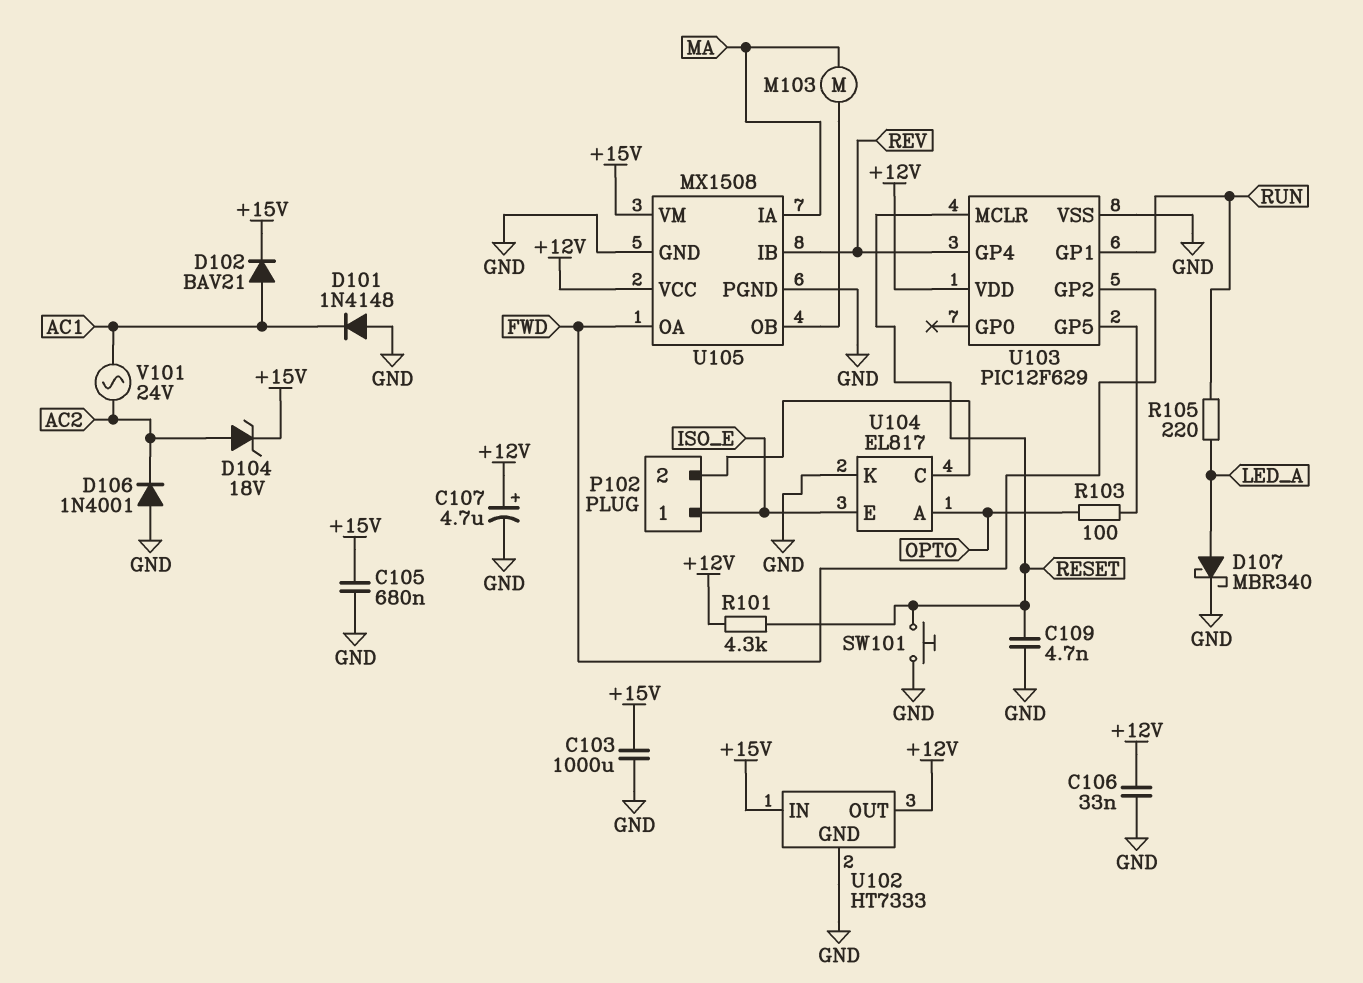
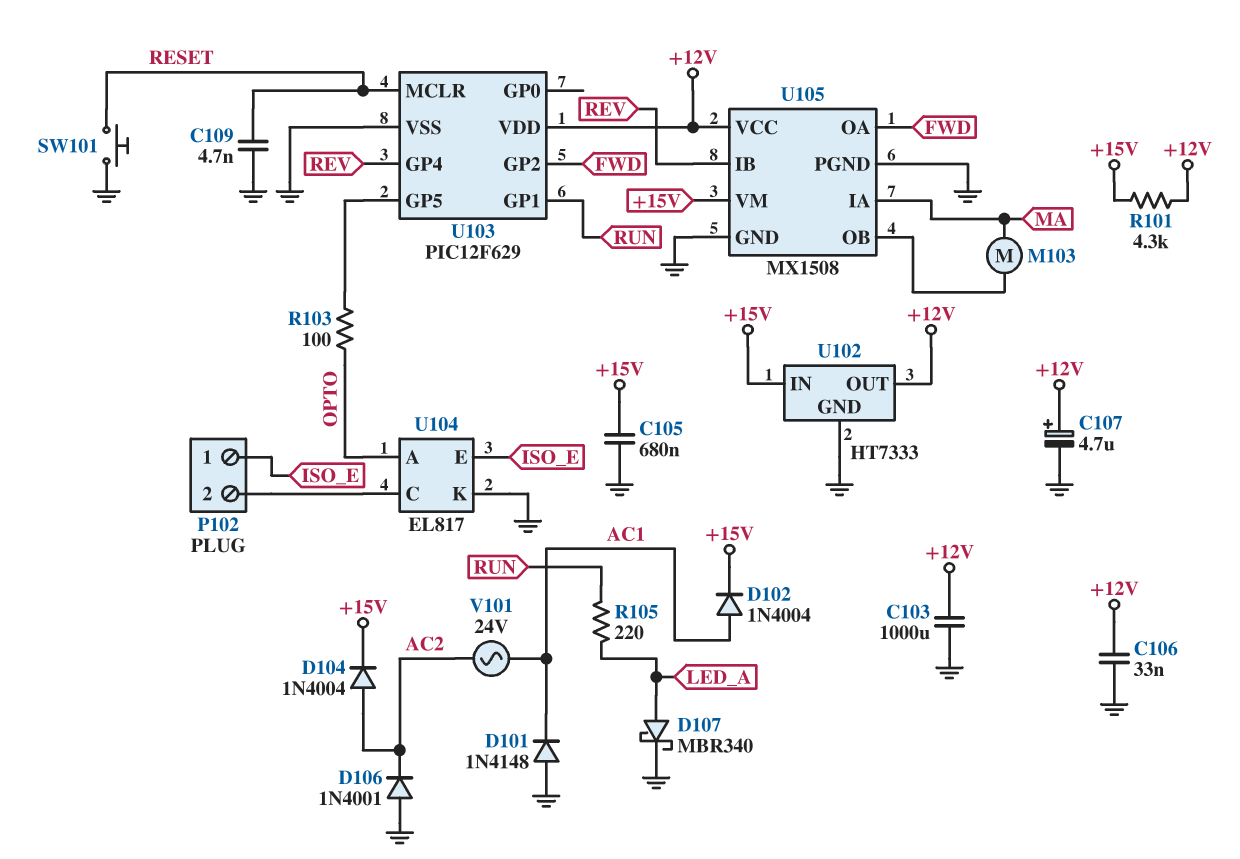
C103: 1000uF (+15V, GND) -> 1000uF (+12V, GND)
D102: diode BAV21 (A AC1, K +15V) -> diode 1N4004 (A AC1, K +15V)
D104: zener 18V (A AC2, K +15V) -> diode 1N4004 (A AC2, K +15V)
R101: 4.3k (+12V, RESET) -> 4.3k (+12V, +15V)

